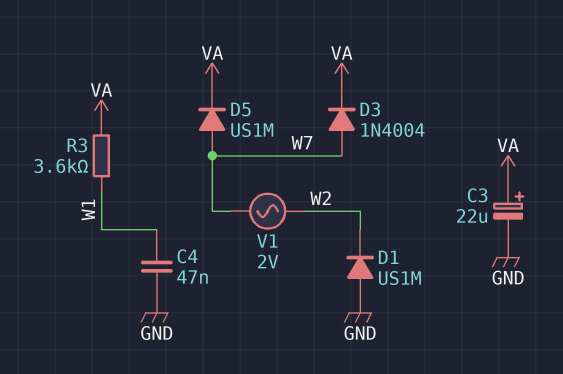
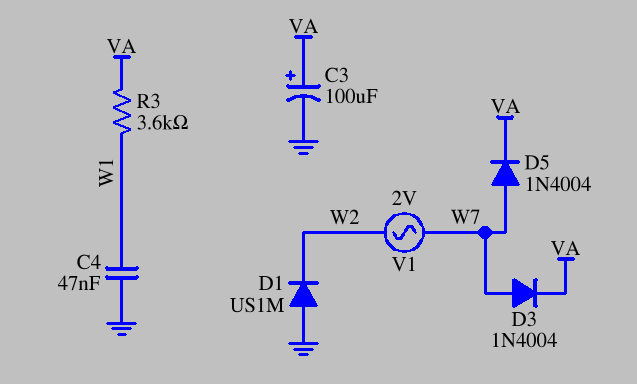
C3: 22uF (plus VA, minus GND) -> 100uF (plus VA, minus GND)
D5: diode US1M (A W7, K VA) -> diode 1N4004 (A W7, K VA)

